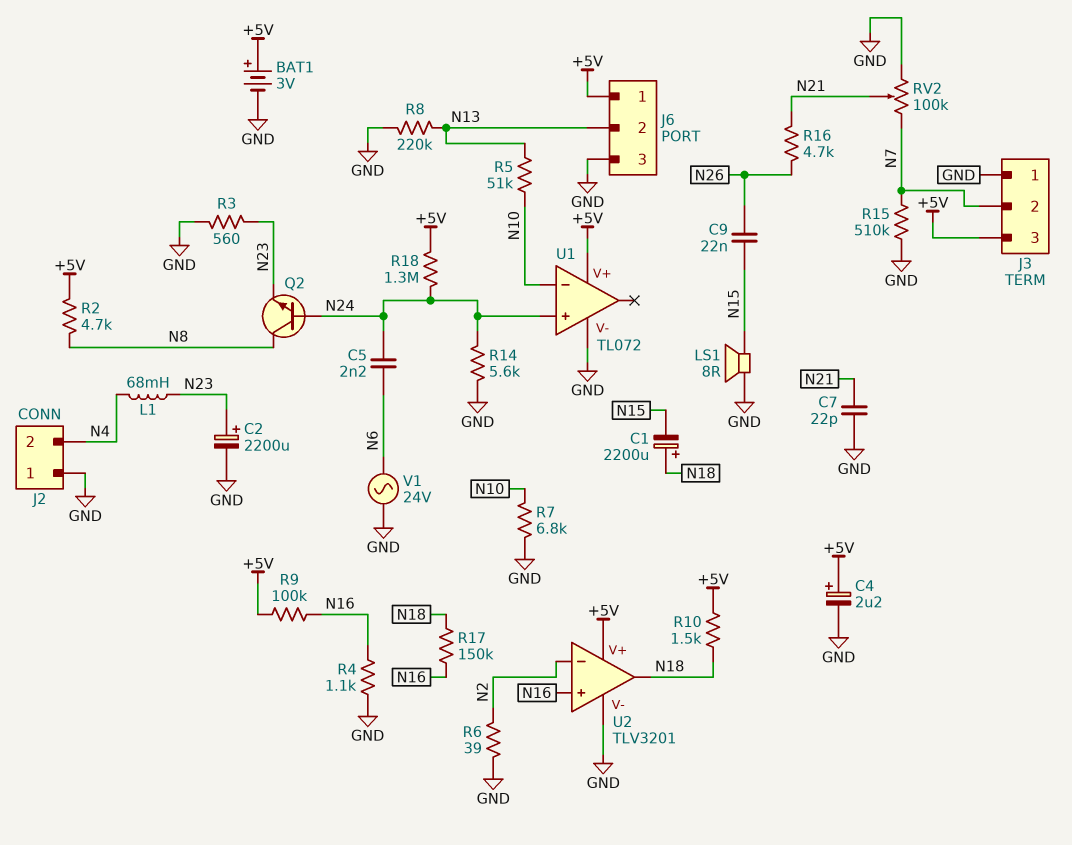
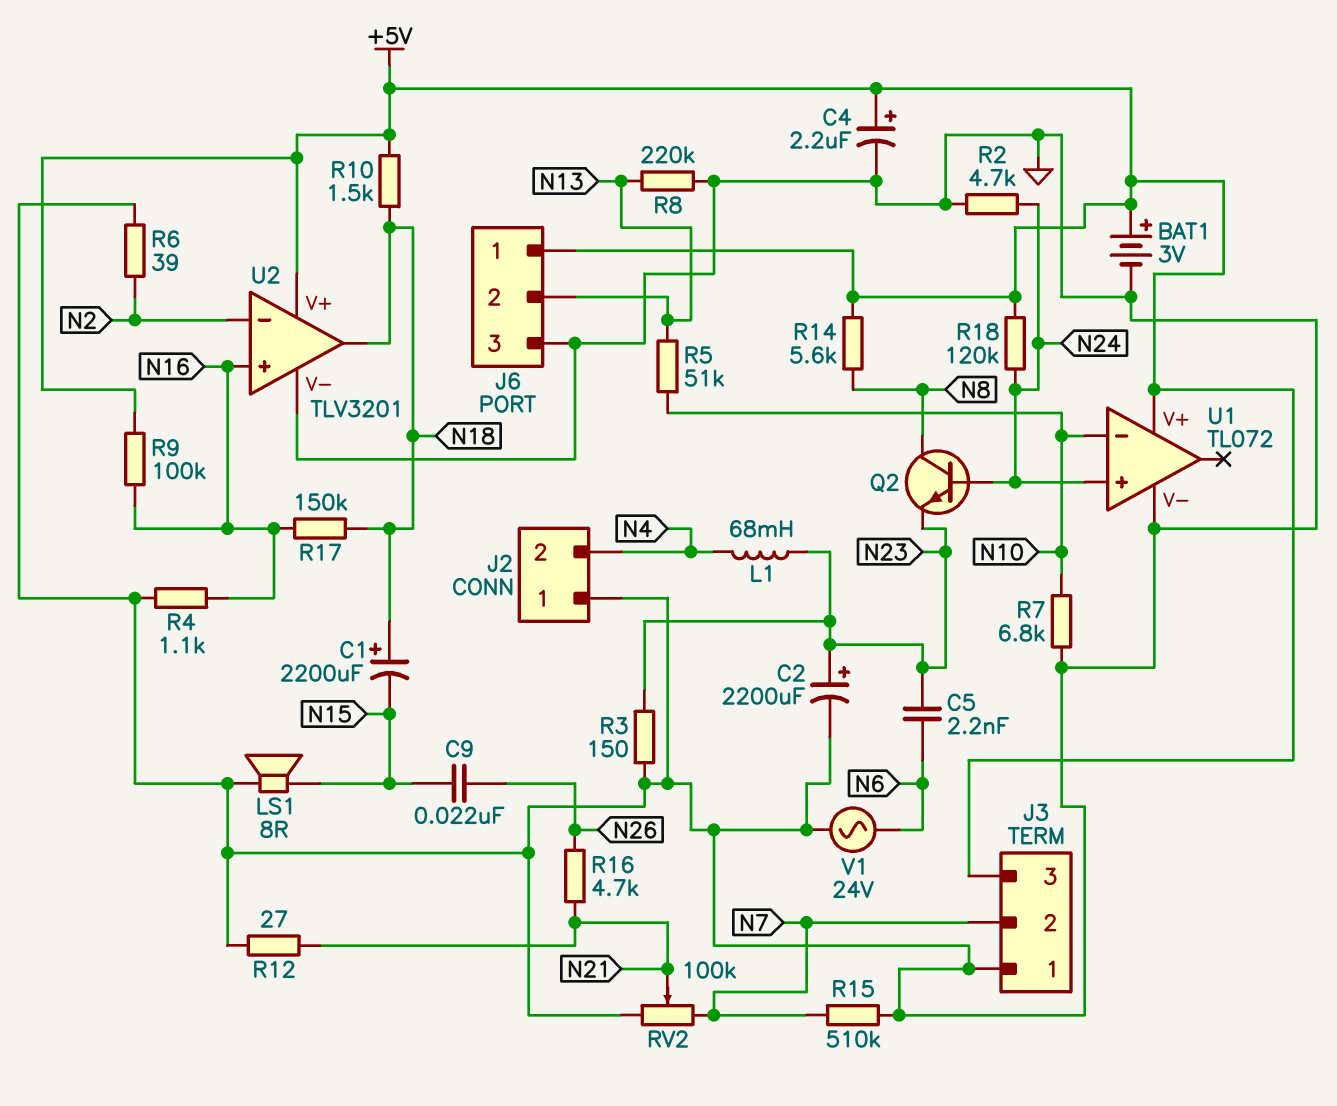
C5: 2.2nF (N6, N24) -> 2.2nF (N6, N23)
C7: 22pF (GND, N21) -> none
R2: 4.7k (+5V, N8) -> 4.7k (GND, N24)
R3: 560 (GND, N23) -> 150 (GND, N23)
R12: none -> 27 (GND, N21)
R14: 5.6k (GND, N24) -> 5.6k (+5V, N8)
R18: 1.3M (+5V, N24) -> 120k (+5V, N24)

